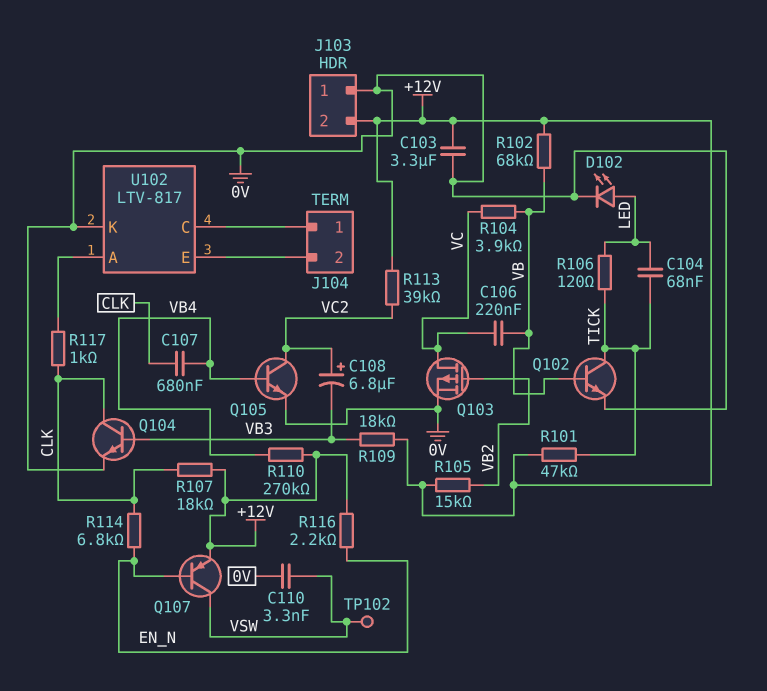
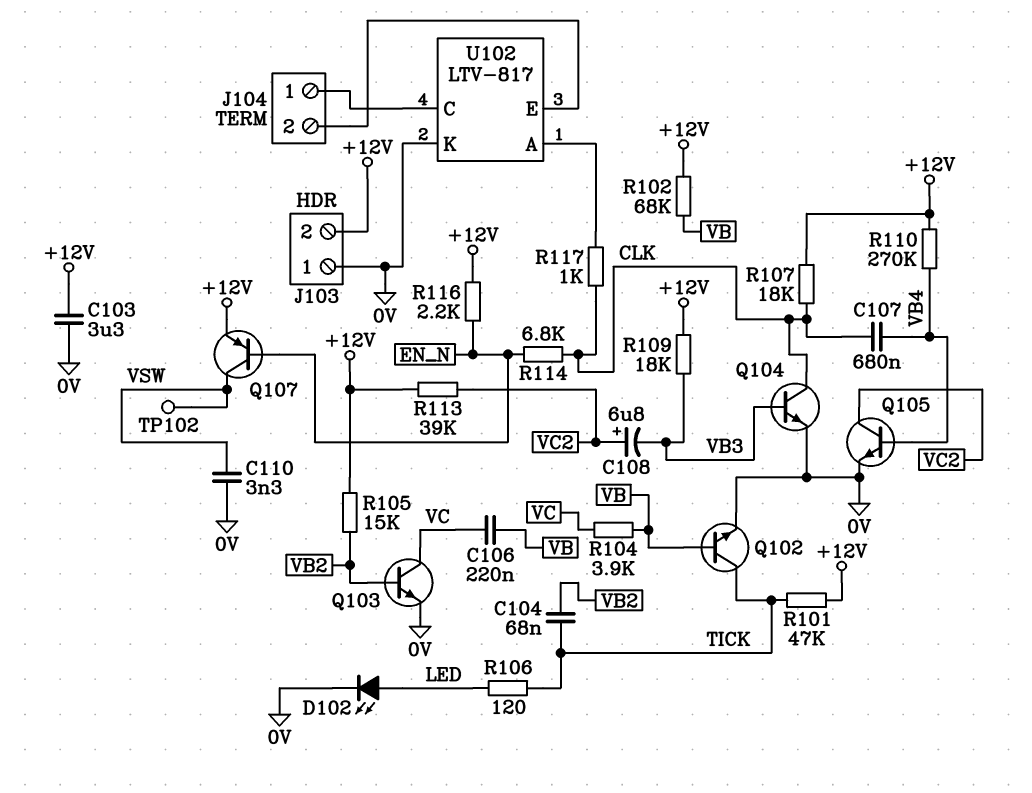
C104: 68nF (LED, TICK) -> 68nF (TICK, VB2)
Q103: PMOS (G VB2, D VC, S 0V) -> NPN (B VB2, C VC, E 0V)

